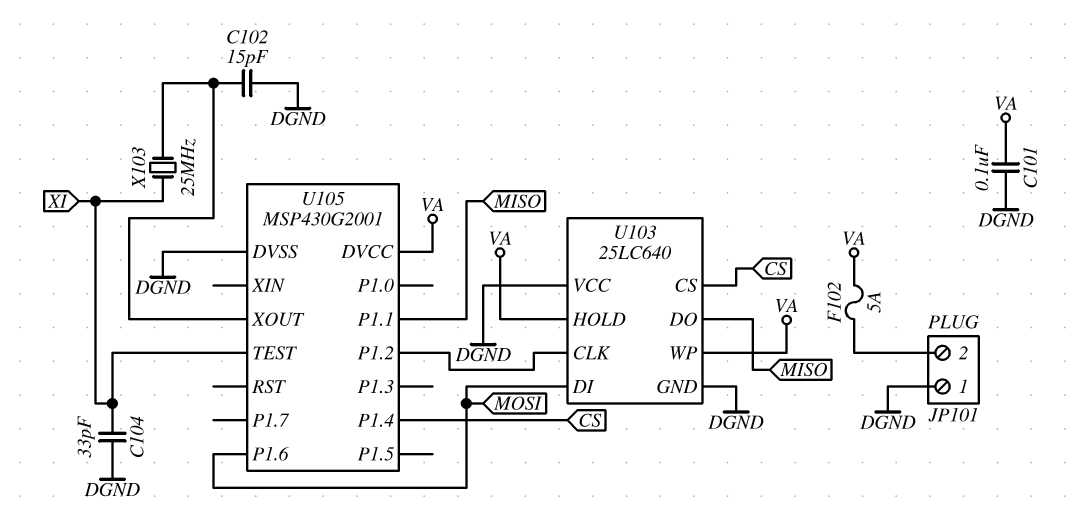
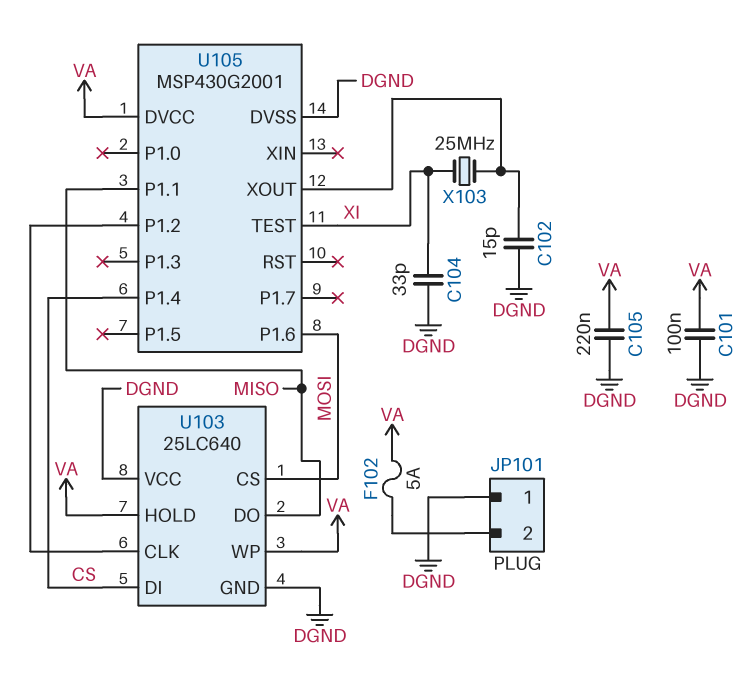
C105: none -> 220nF (DGND, VA)
U103 pin CS: CS -> MOSI
U103 pin DI: MOSI -> CS

